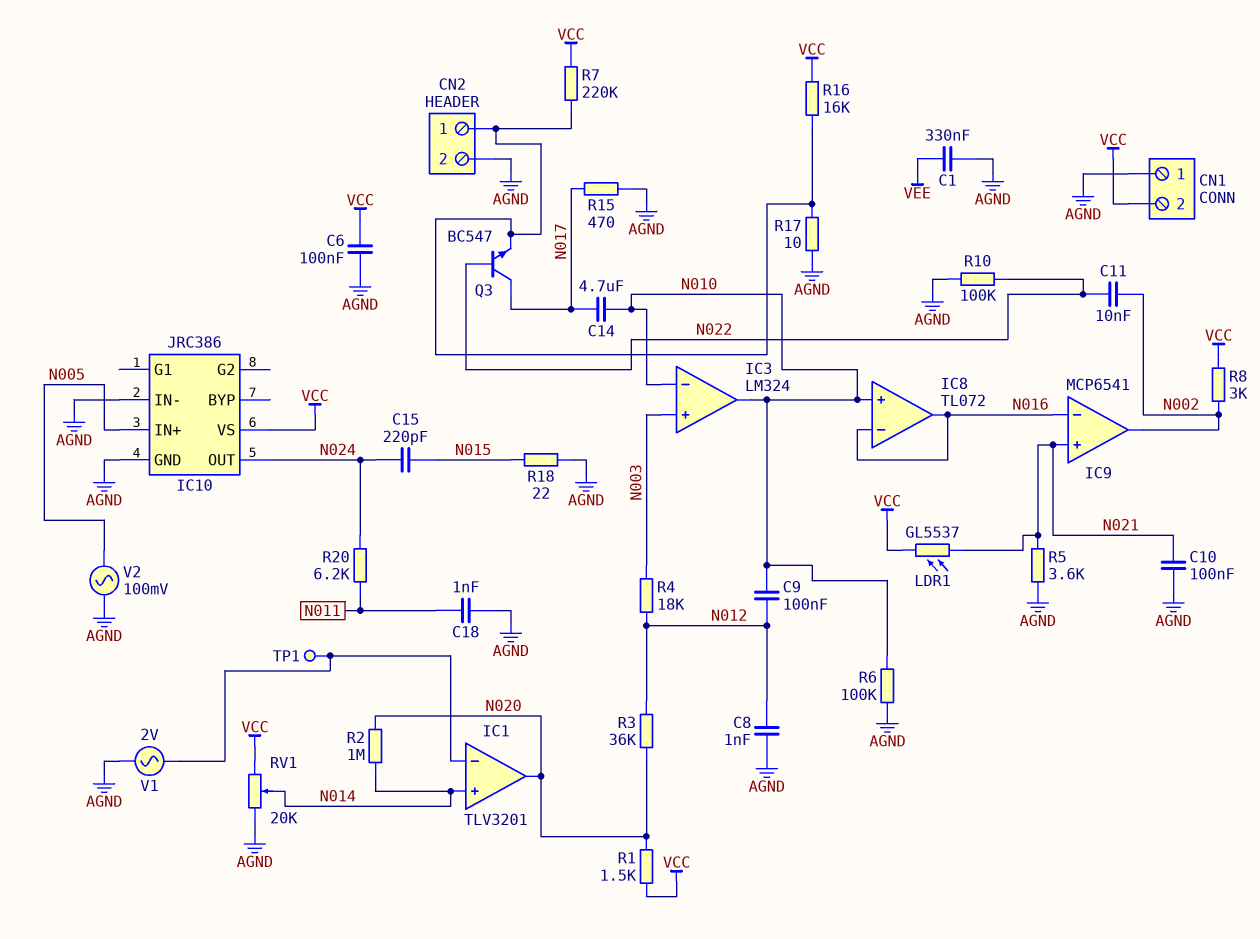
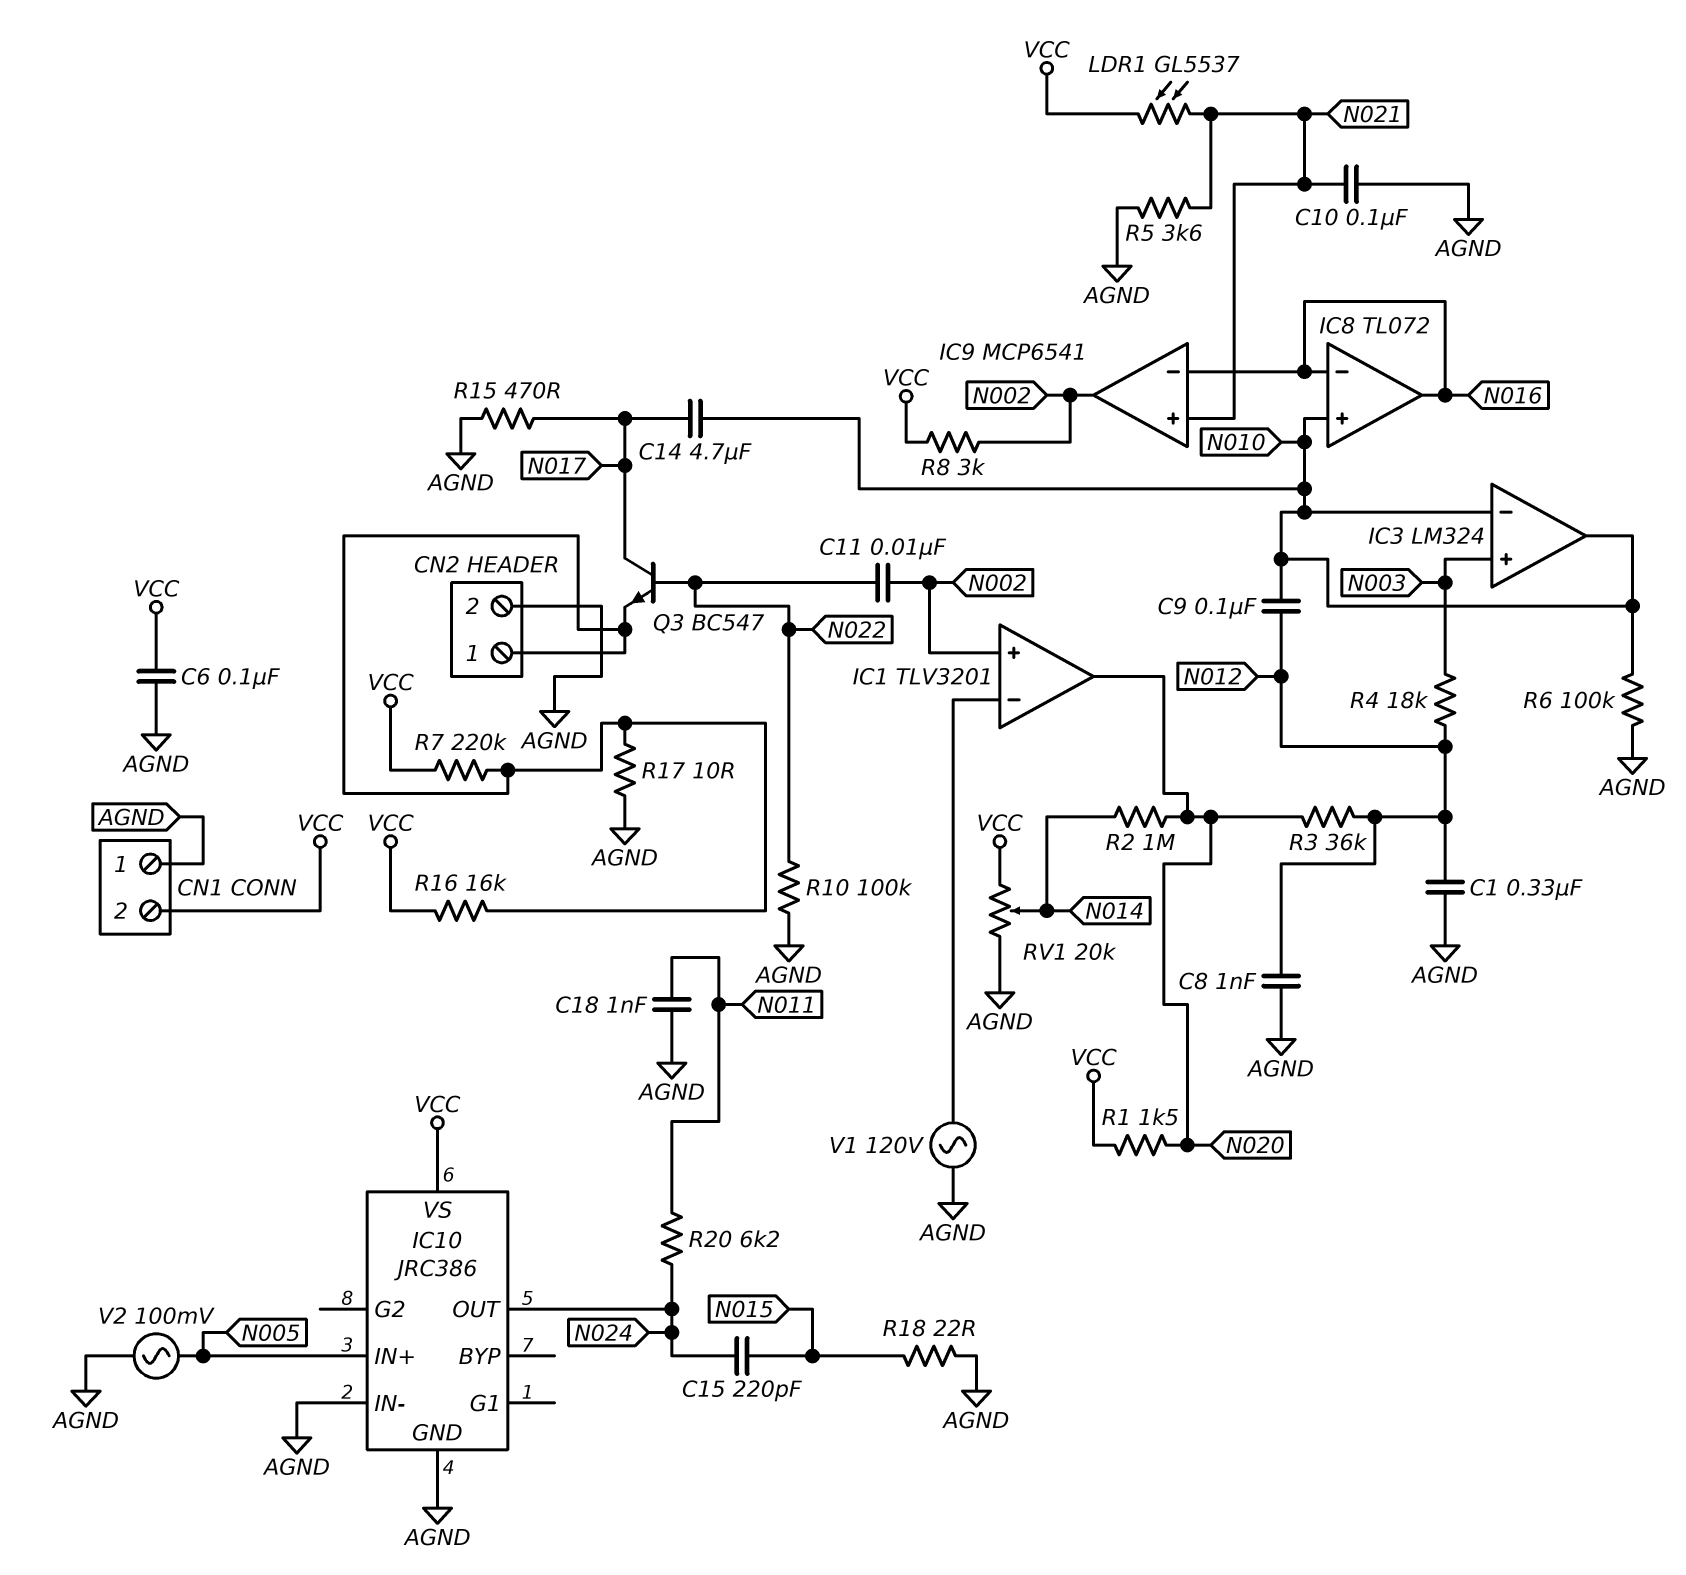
C1: 330nF (AGND, VEE) -> 330nF (AGND, N012)
IC1 pin in+: N014 -> N002
TP1: test point (IC1/in-) -> none
V1: AC 2V (AGND, IC1/in-) -> AC 120V (AGND, IC1/in-)

